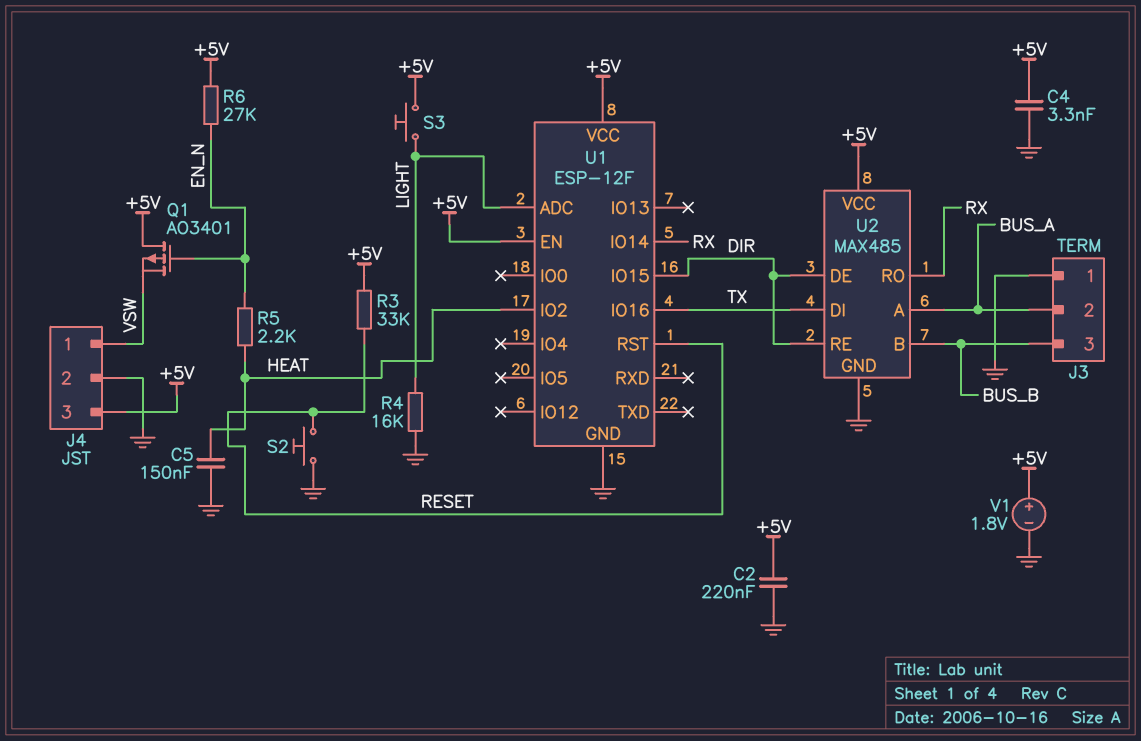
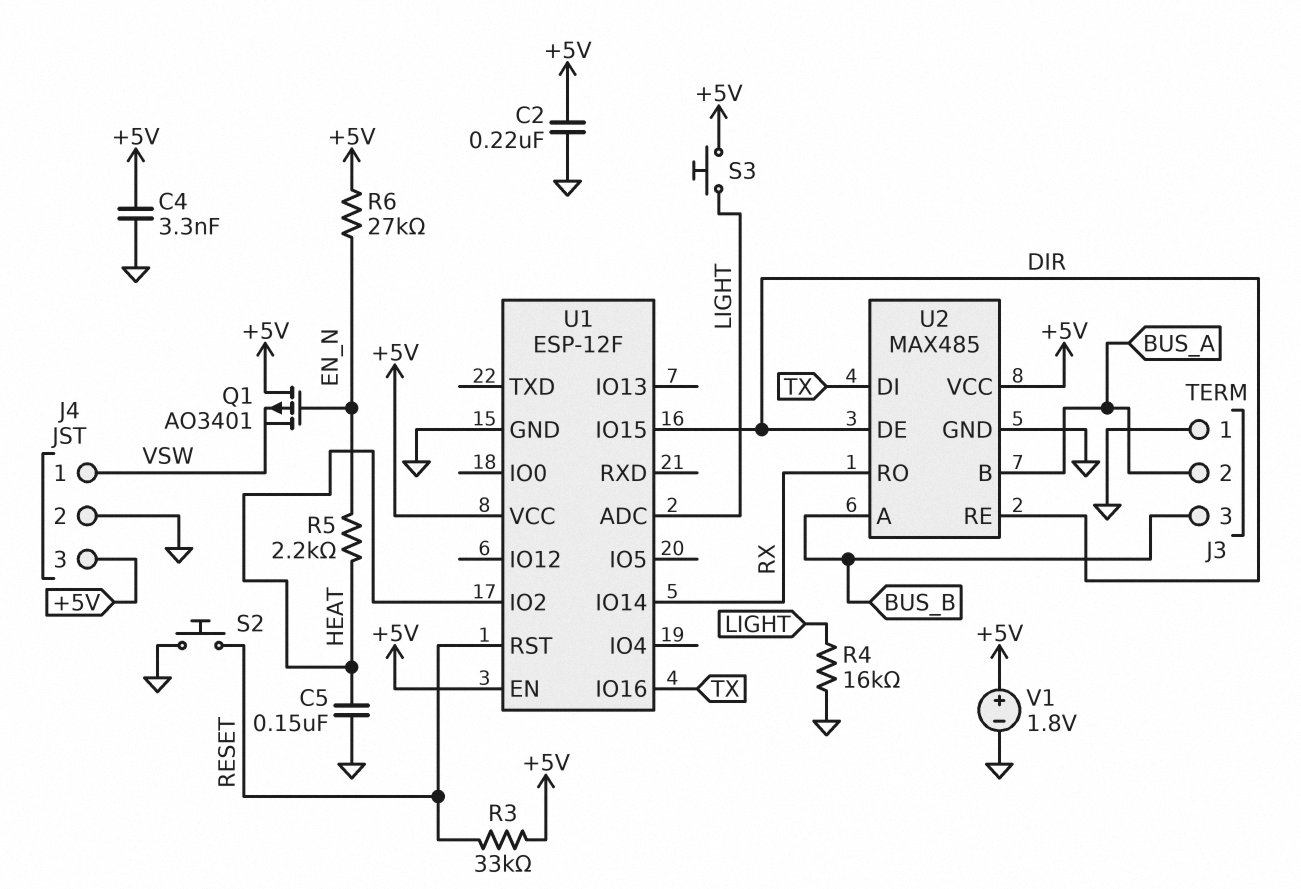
U2 pin A: BUS_A -> BUS_B
U2 pin B: BUS_B -> BUS_A

